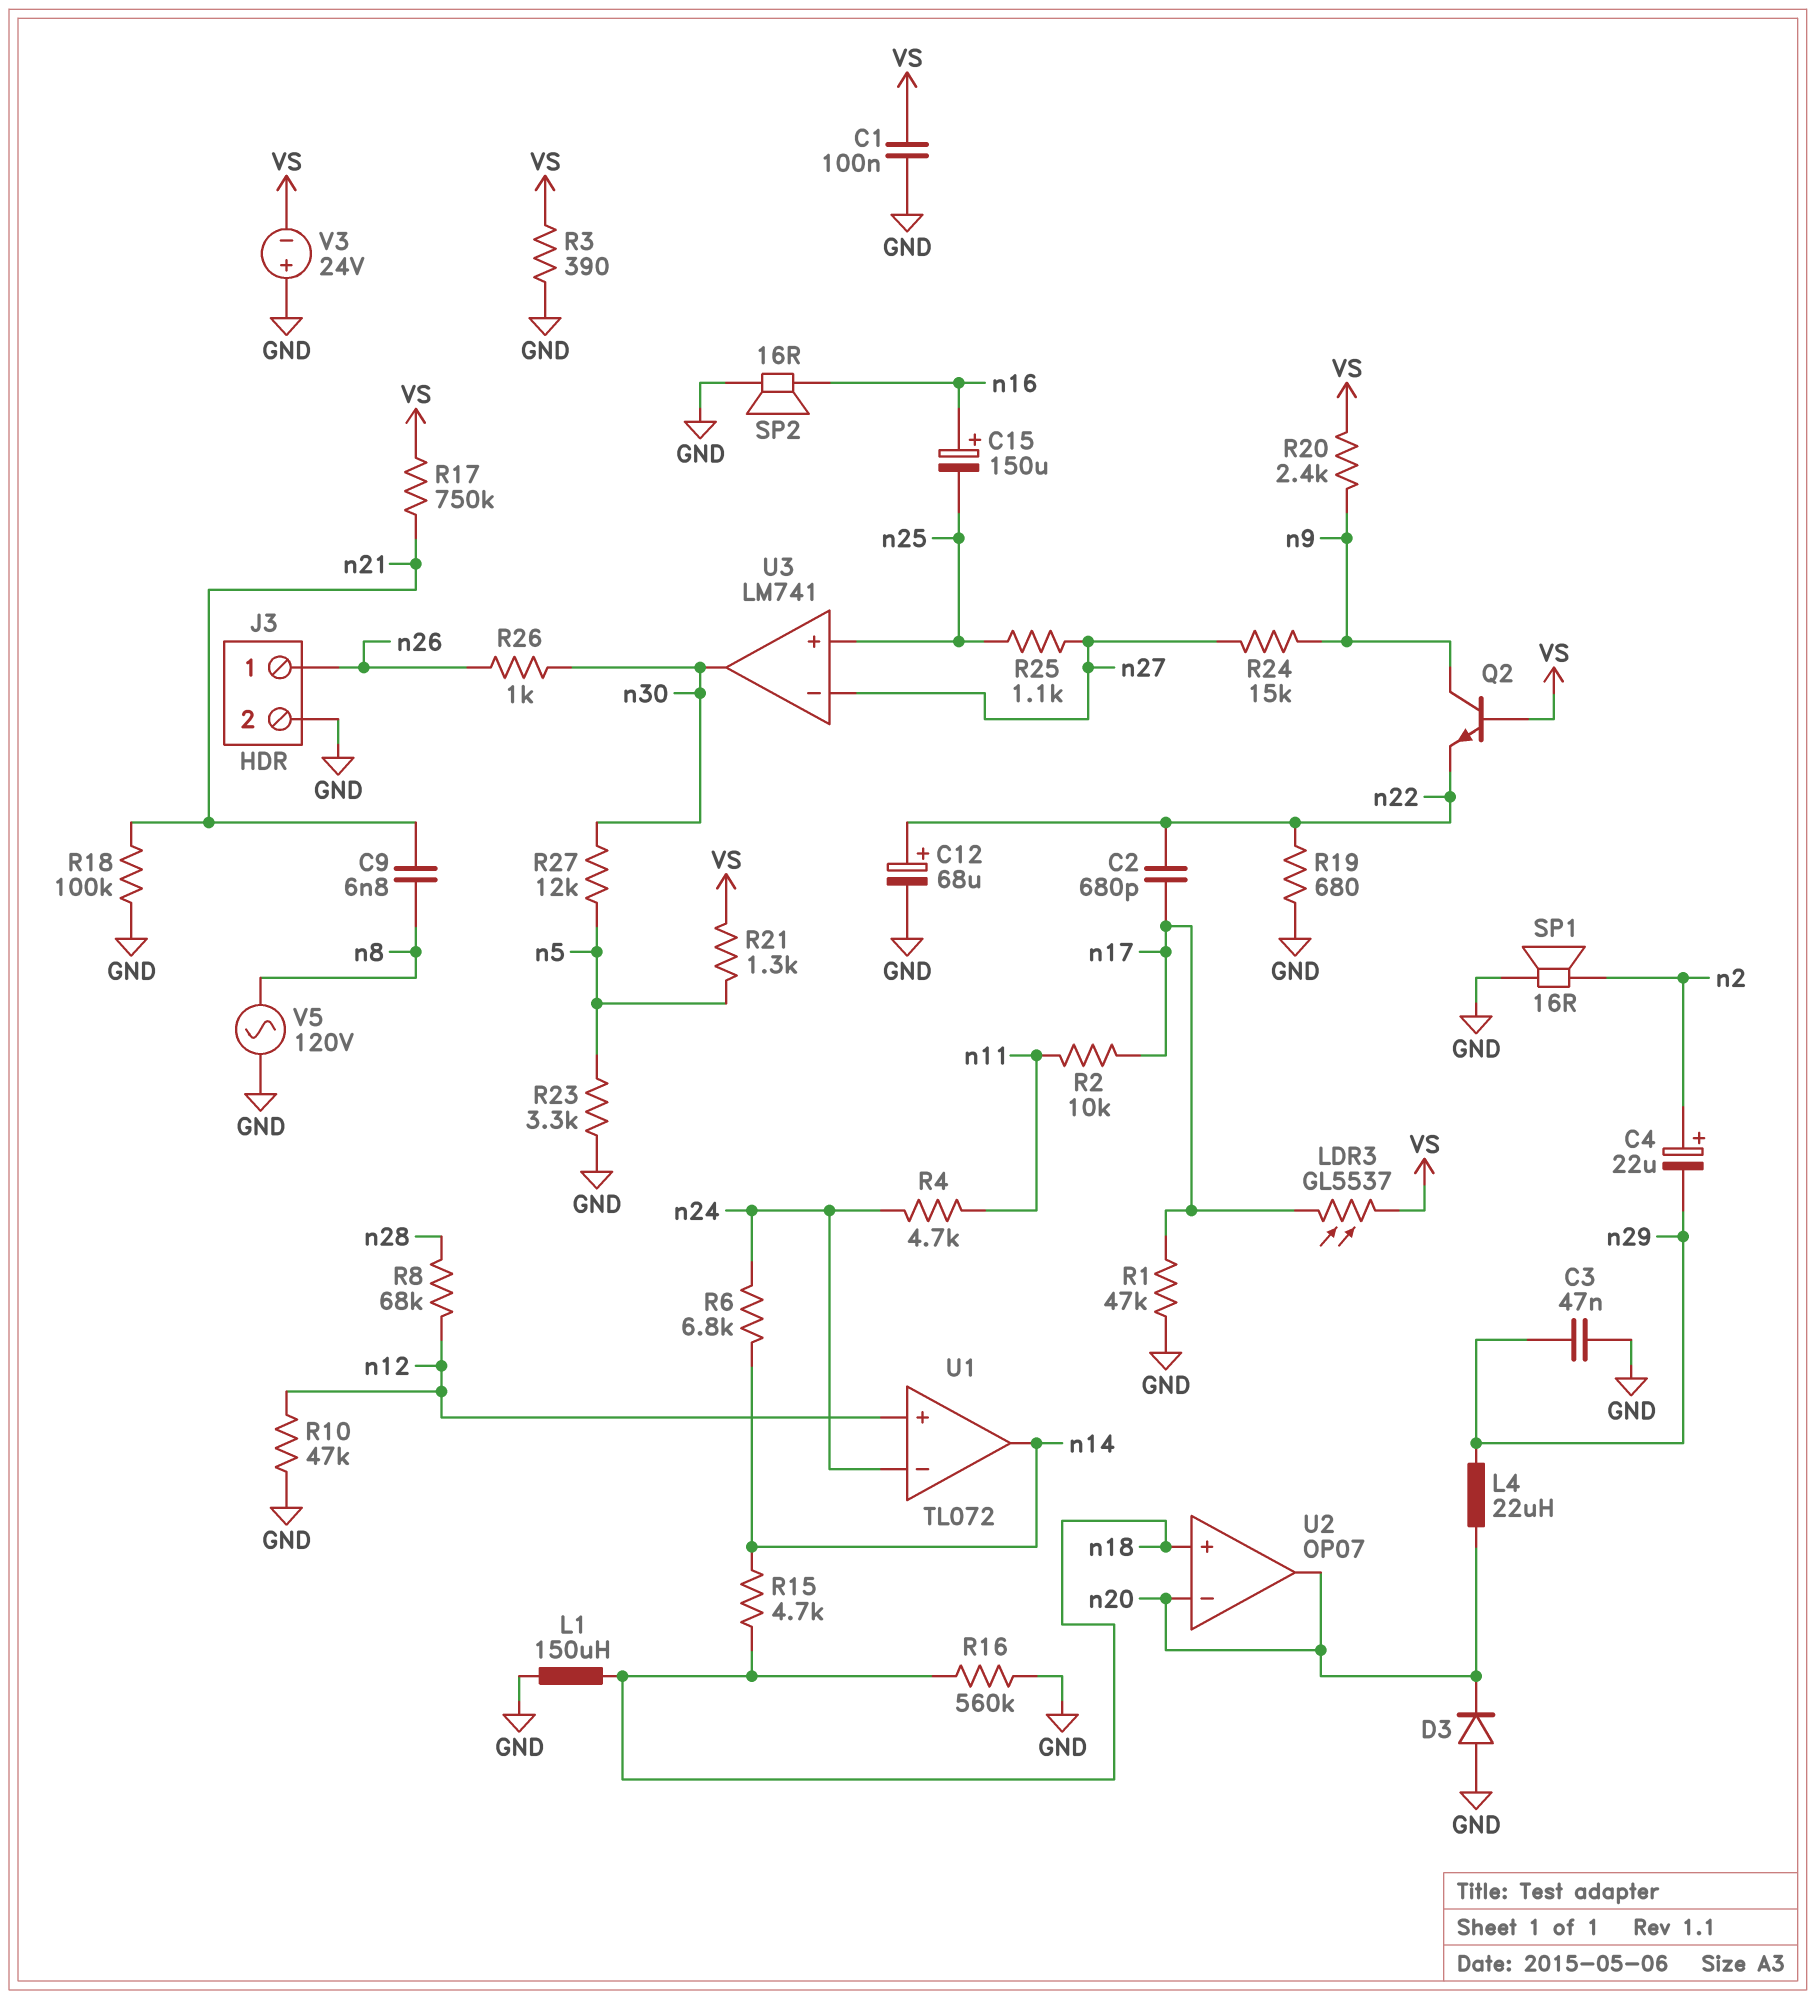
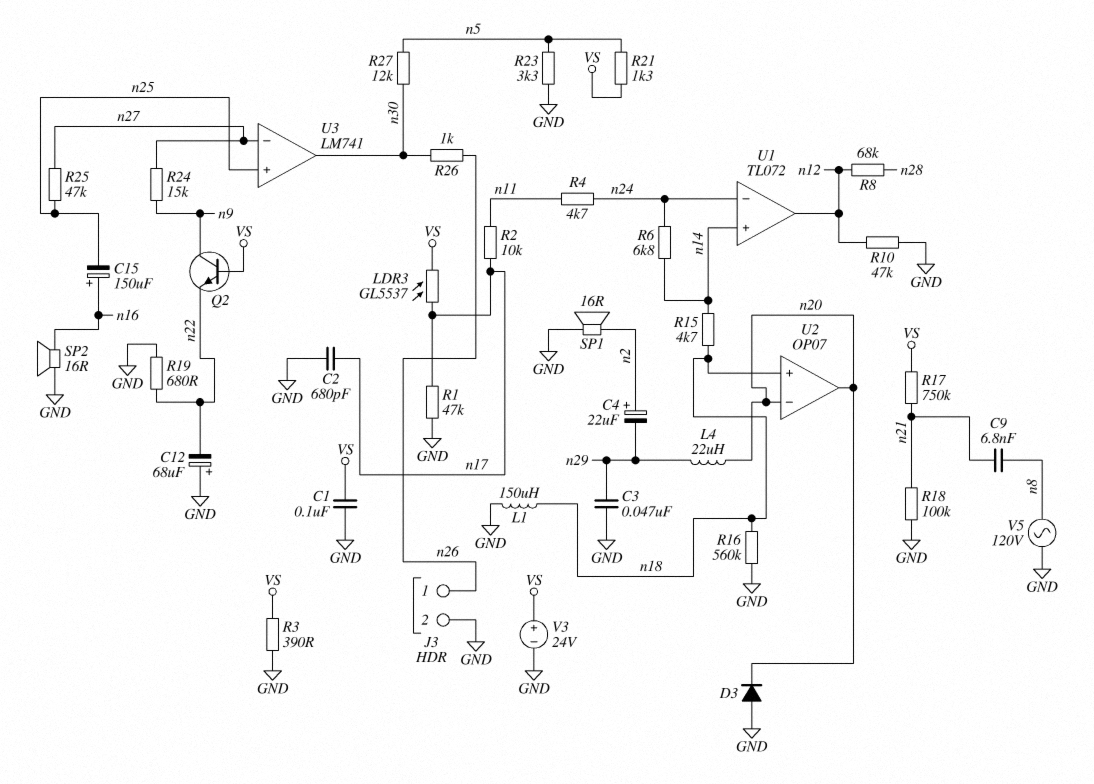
C2: 680pF (n17, n22) -> 680pF (GND, n17)
C12: 68uF (plus n22, minus GND) -> 68uF (plus GND, minus n22)
R20: 2.4k (VS, n9) -> none
R25: 1.1k (n25, n27) -> 47k (n25, n27)
U1 pin in+: n12 -> n14
U1 pin out: n14 -> n12
V3: 24V (plus GND, minus VS) -> 24V (plus VS, minus GND)

